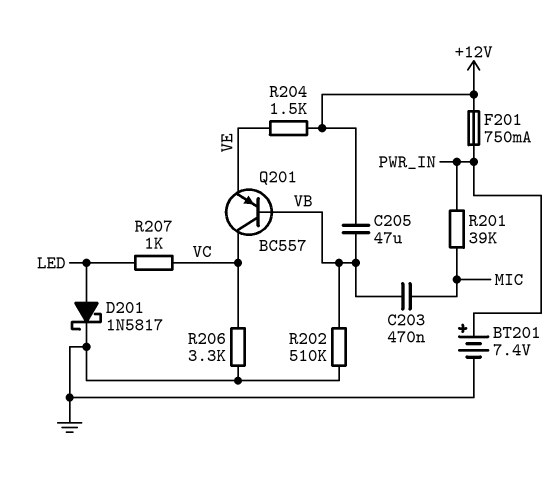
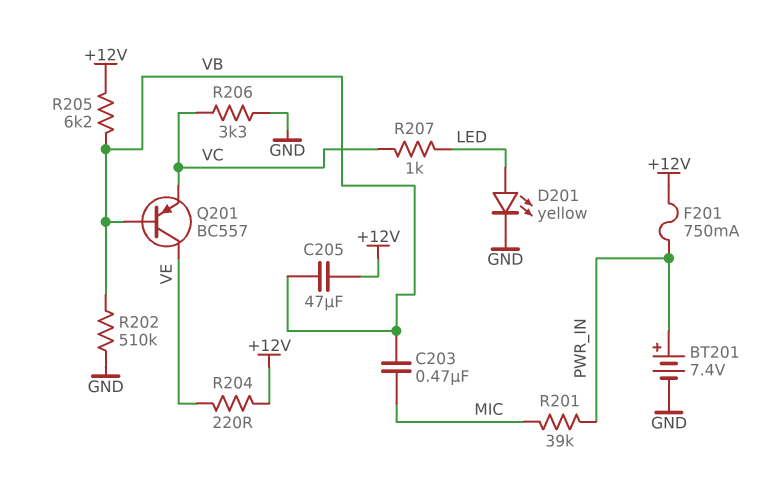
D201: schottky 1N5817 (A LED, K GND) -> LED yellow (A LED, K GND)
Q201: PNP BC557 (B VB, C VC, E VE) -> PNP BC557 (B VB, C VE, E VC)
R204: 1.5k (+12V, VE) -> 220 (+12V, VE)
R205: none -> 6.2k (+12V, VB)

